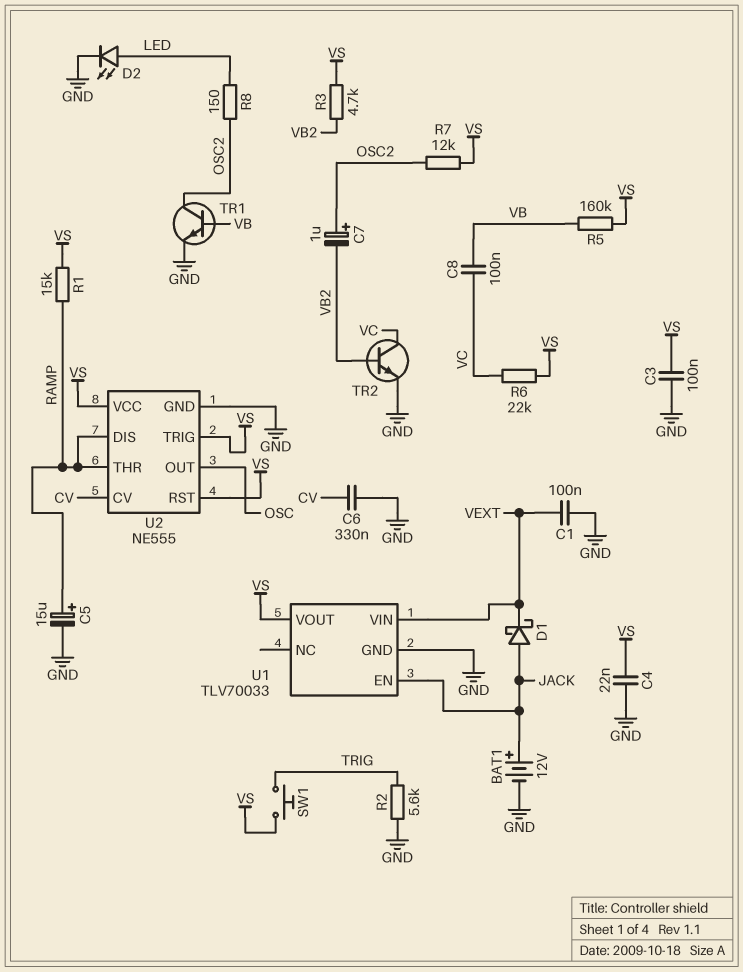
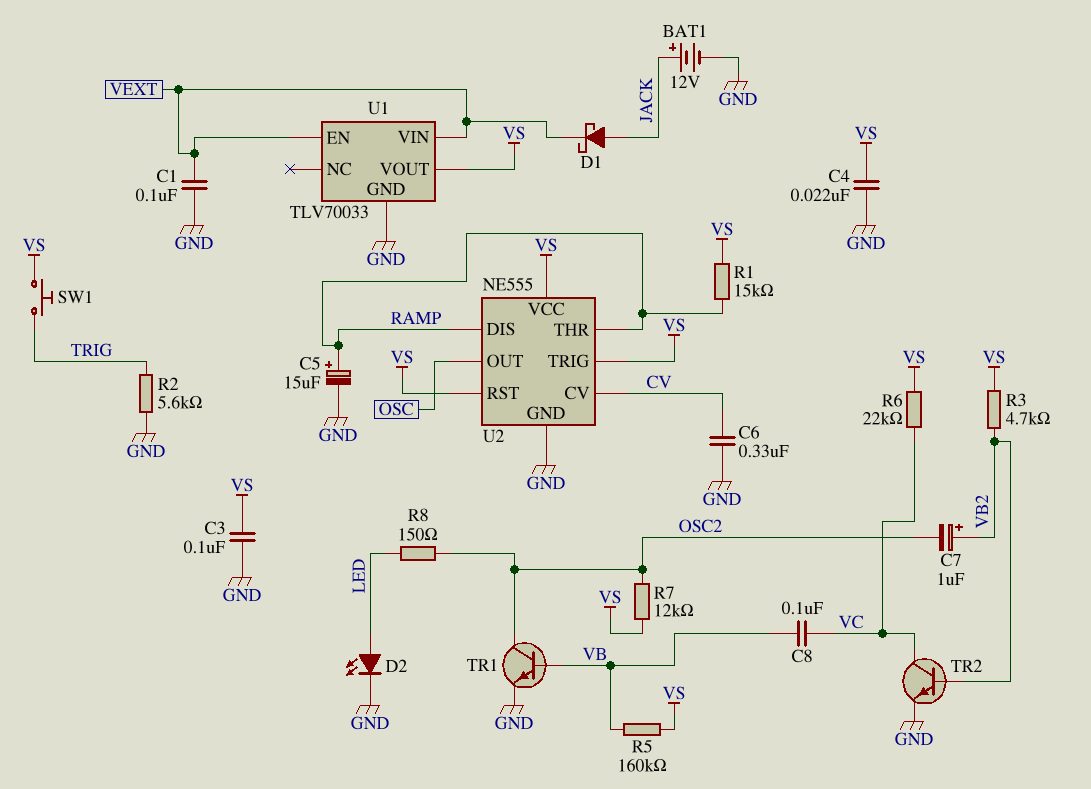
C7: 1uF (plus OSC2, minus VB2) -> 1uF (plus VB2, minus OSC2)
U1 pin EN: JACK -> VEXT

